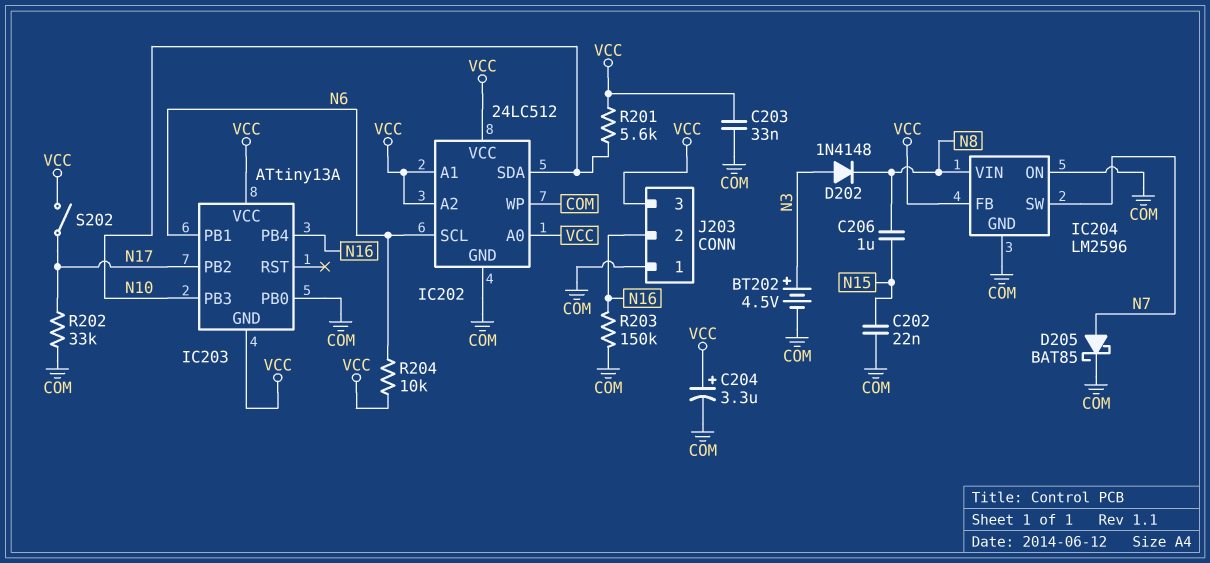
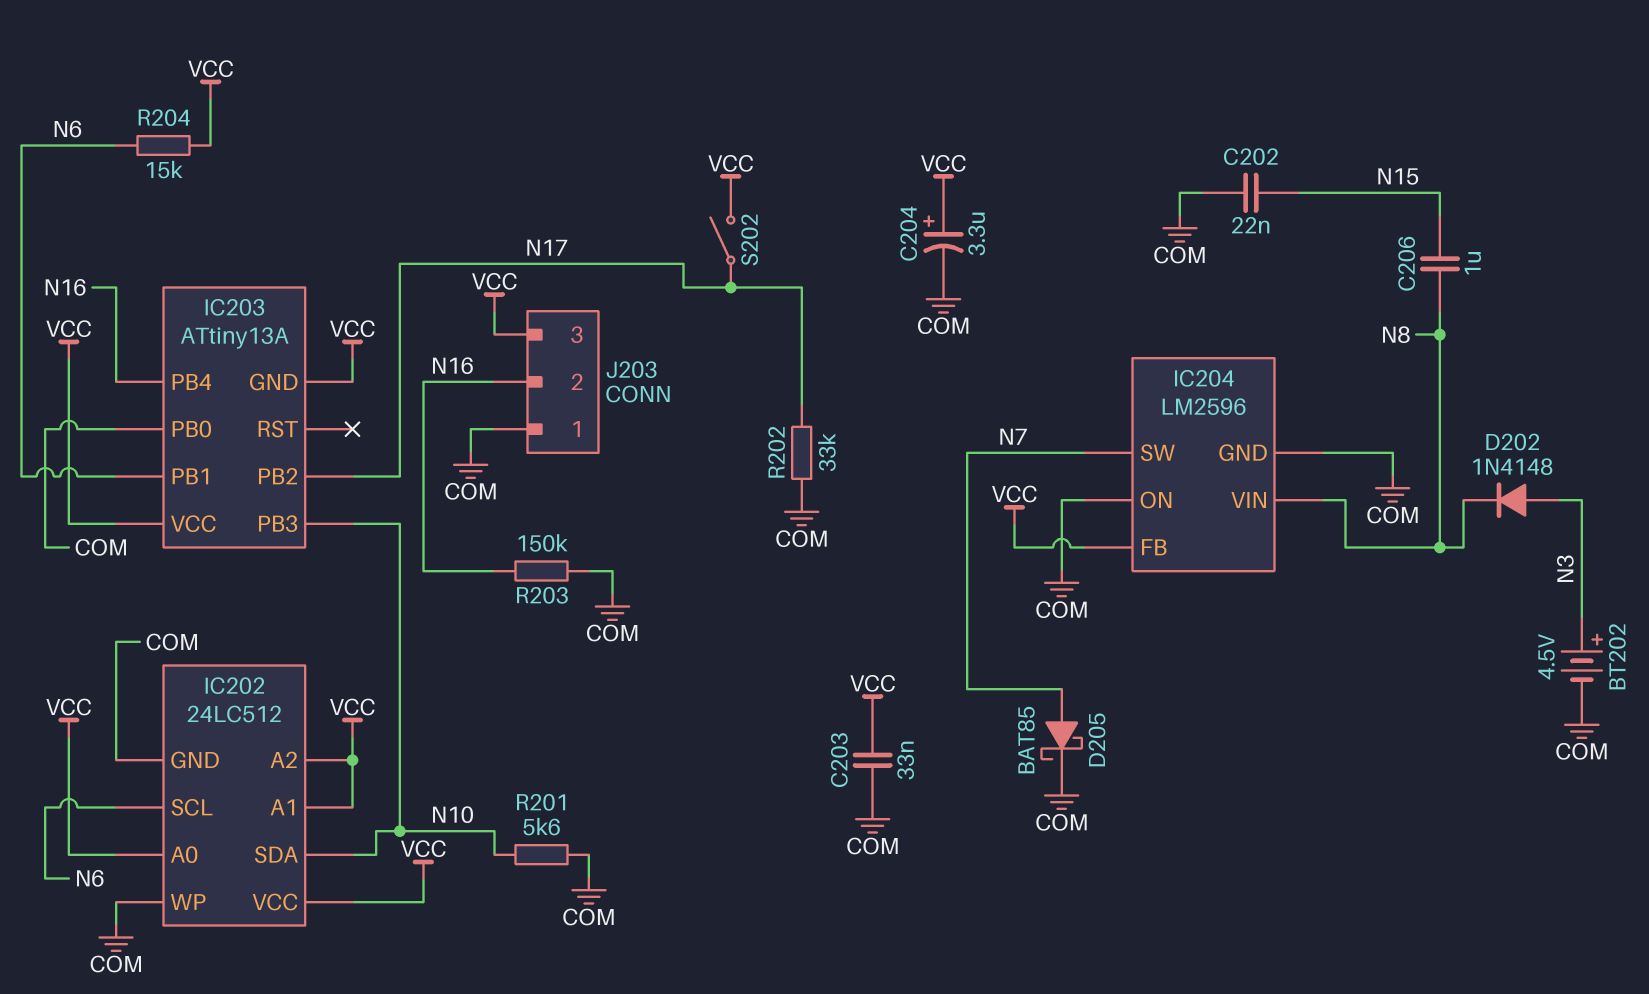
R201: 5.6k (N10, VCC) -> 5.6k (COM, N10)
R204: 10k (N6, VCC) -> 15k (N6, VCC)

